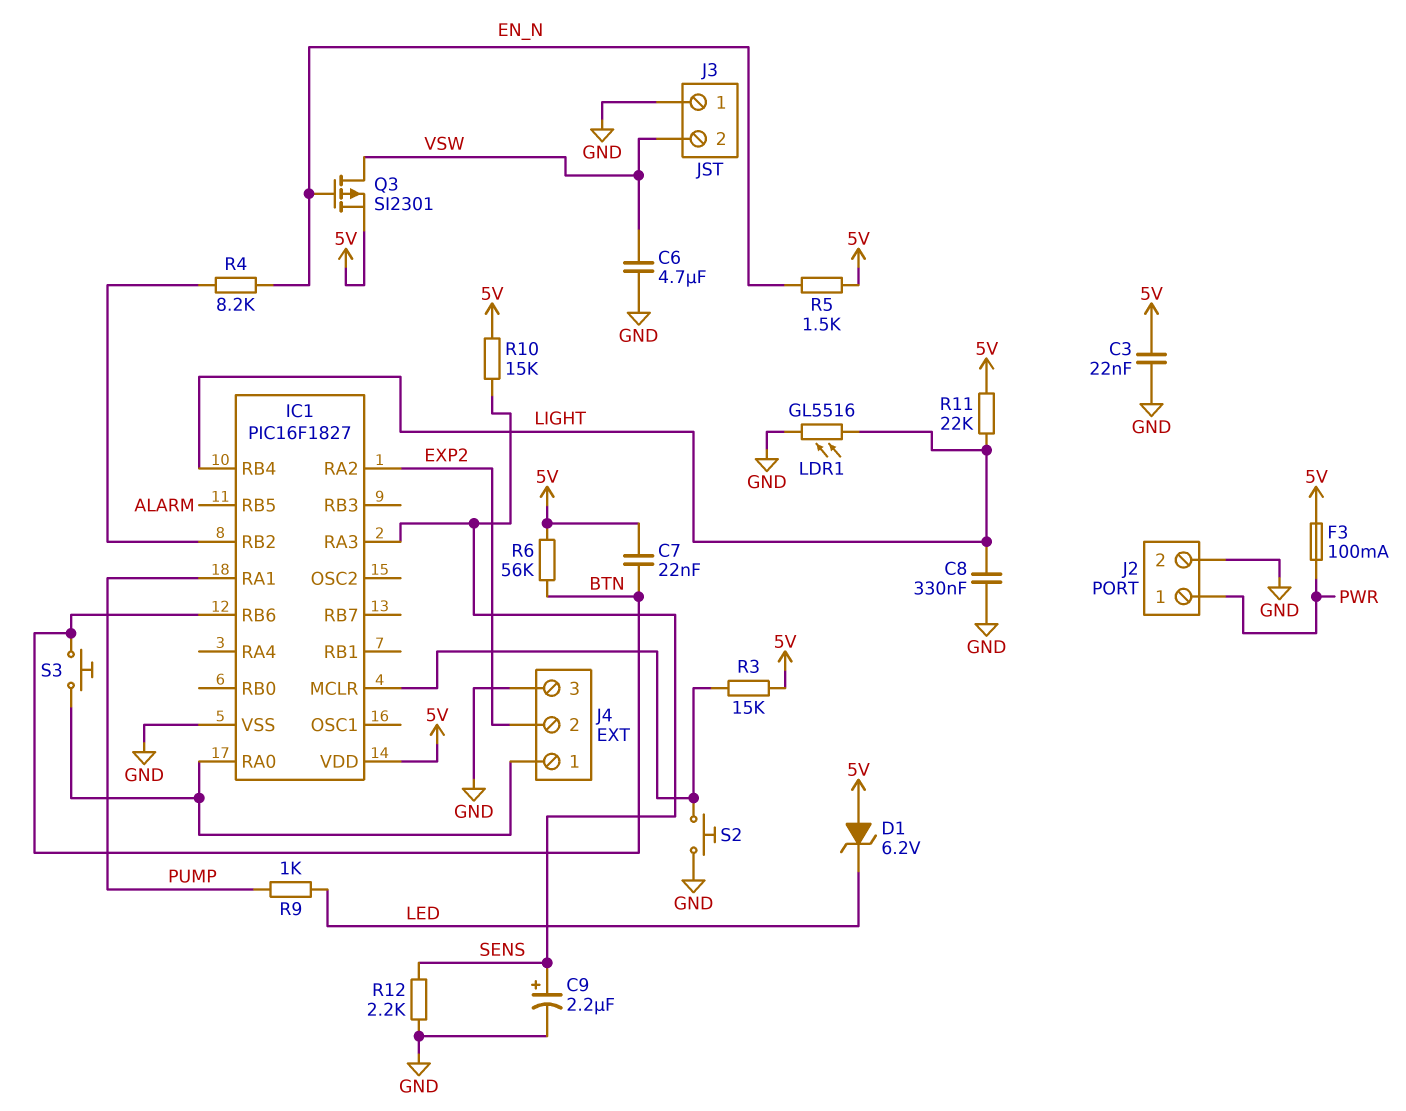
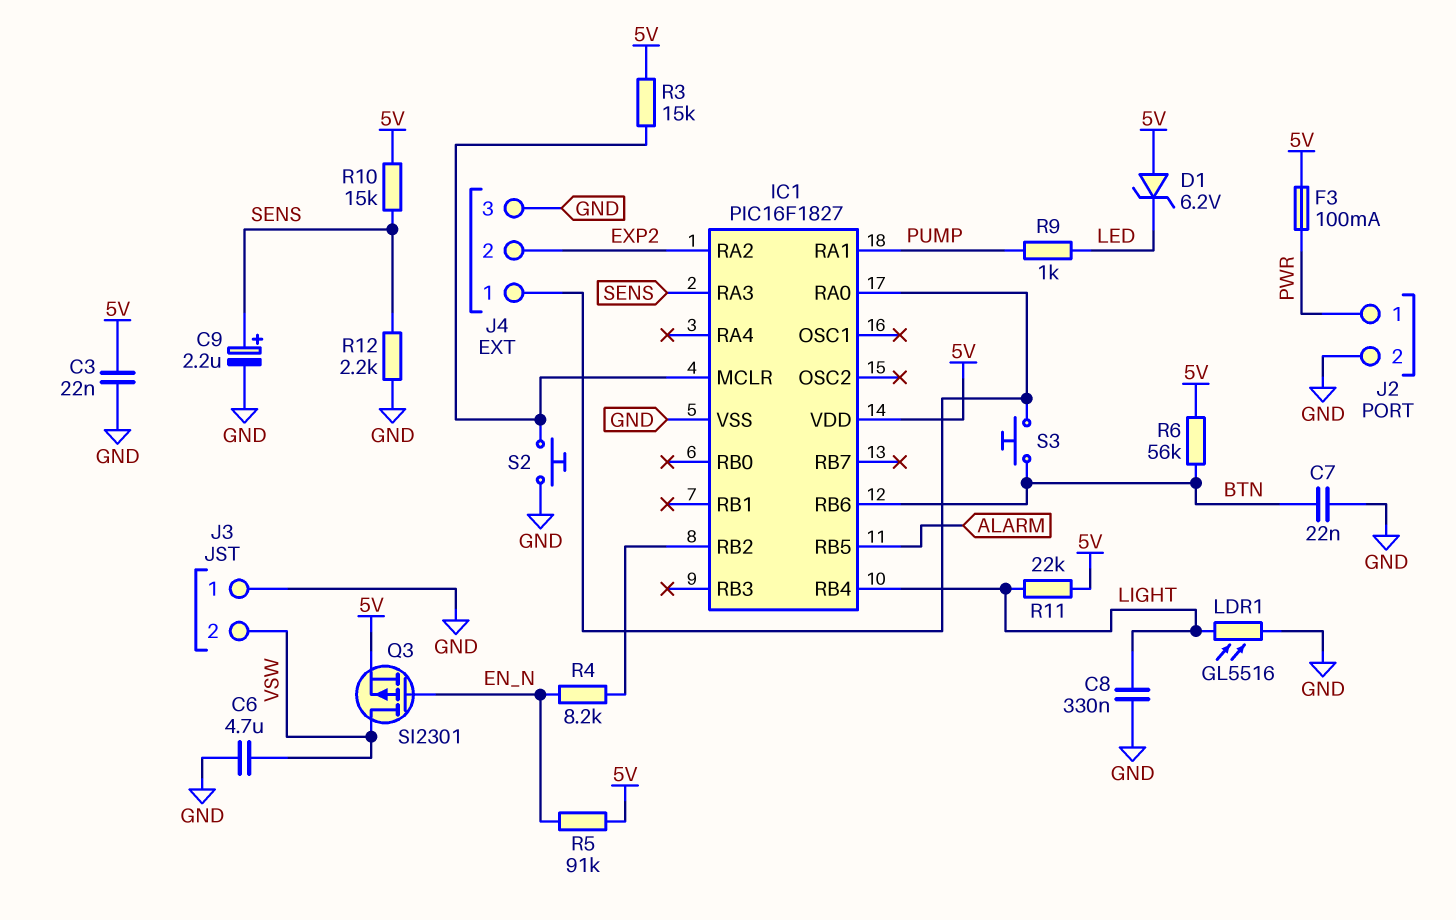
C7: 22nF (5V, BTN) -> 22nF (BTN, GND)
R5: 1.5k (5V, EN_N) -> 91k (5V, EN_N)

